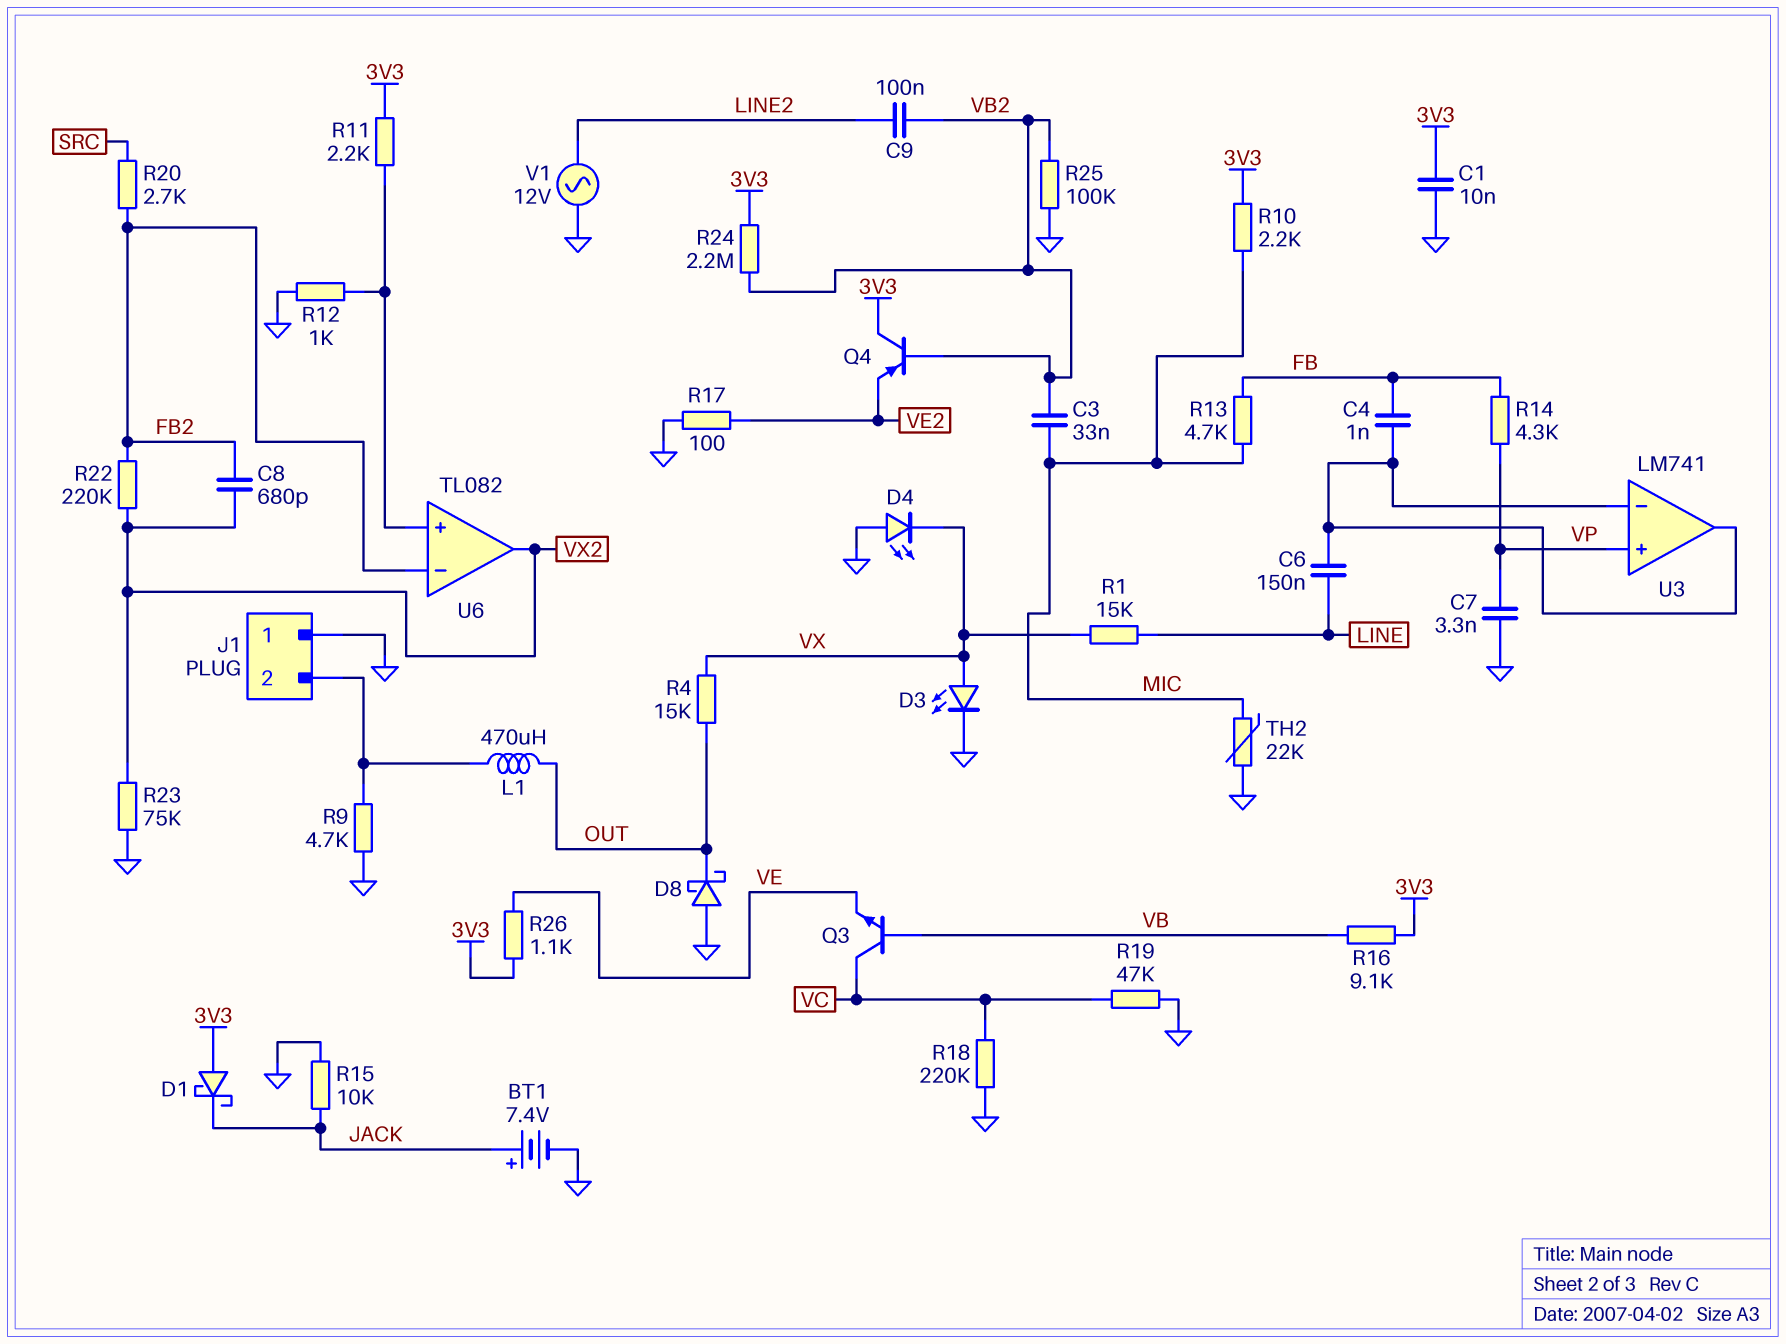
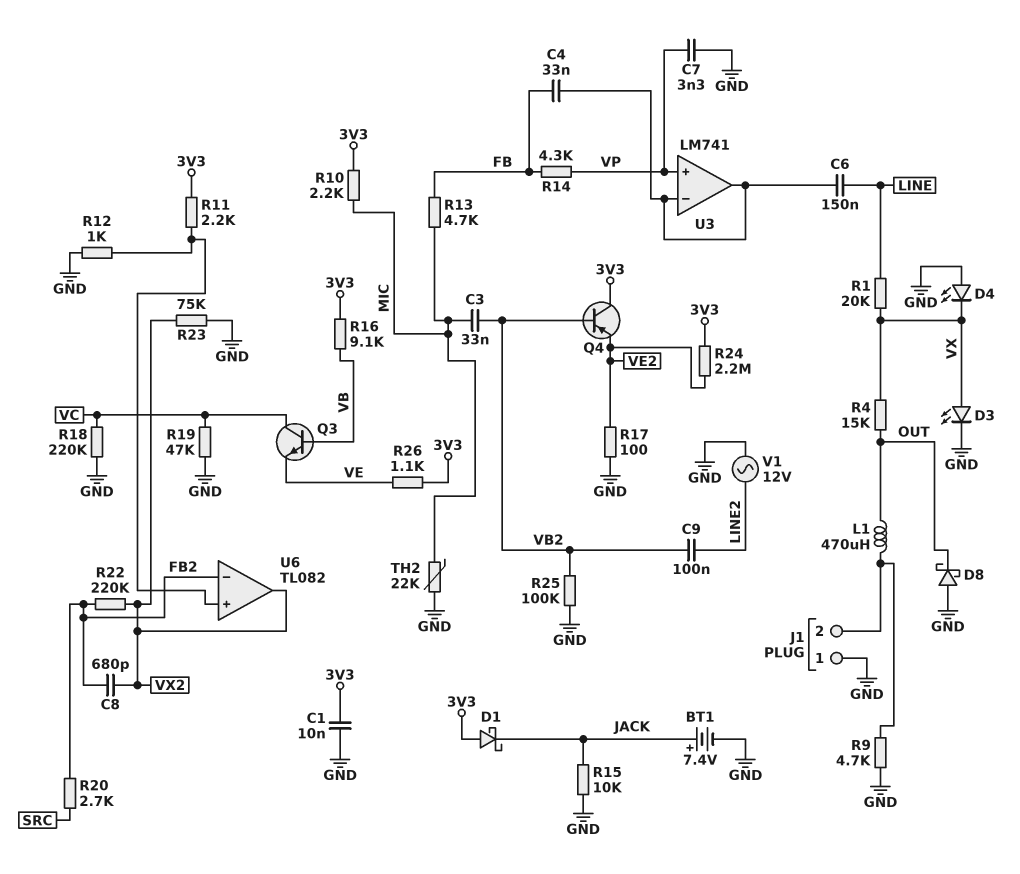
C4: 1nF (FB, U3/in-) -> 33nF (FB, U3/in-)
R1: 15k (LINE, VX) -> 20k (LINE, VX)
R24: 2.2M (3V3, VB2) -> 2.2M (3V3, VE2)

